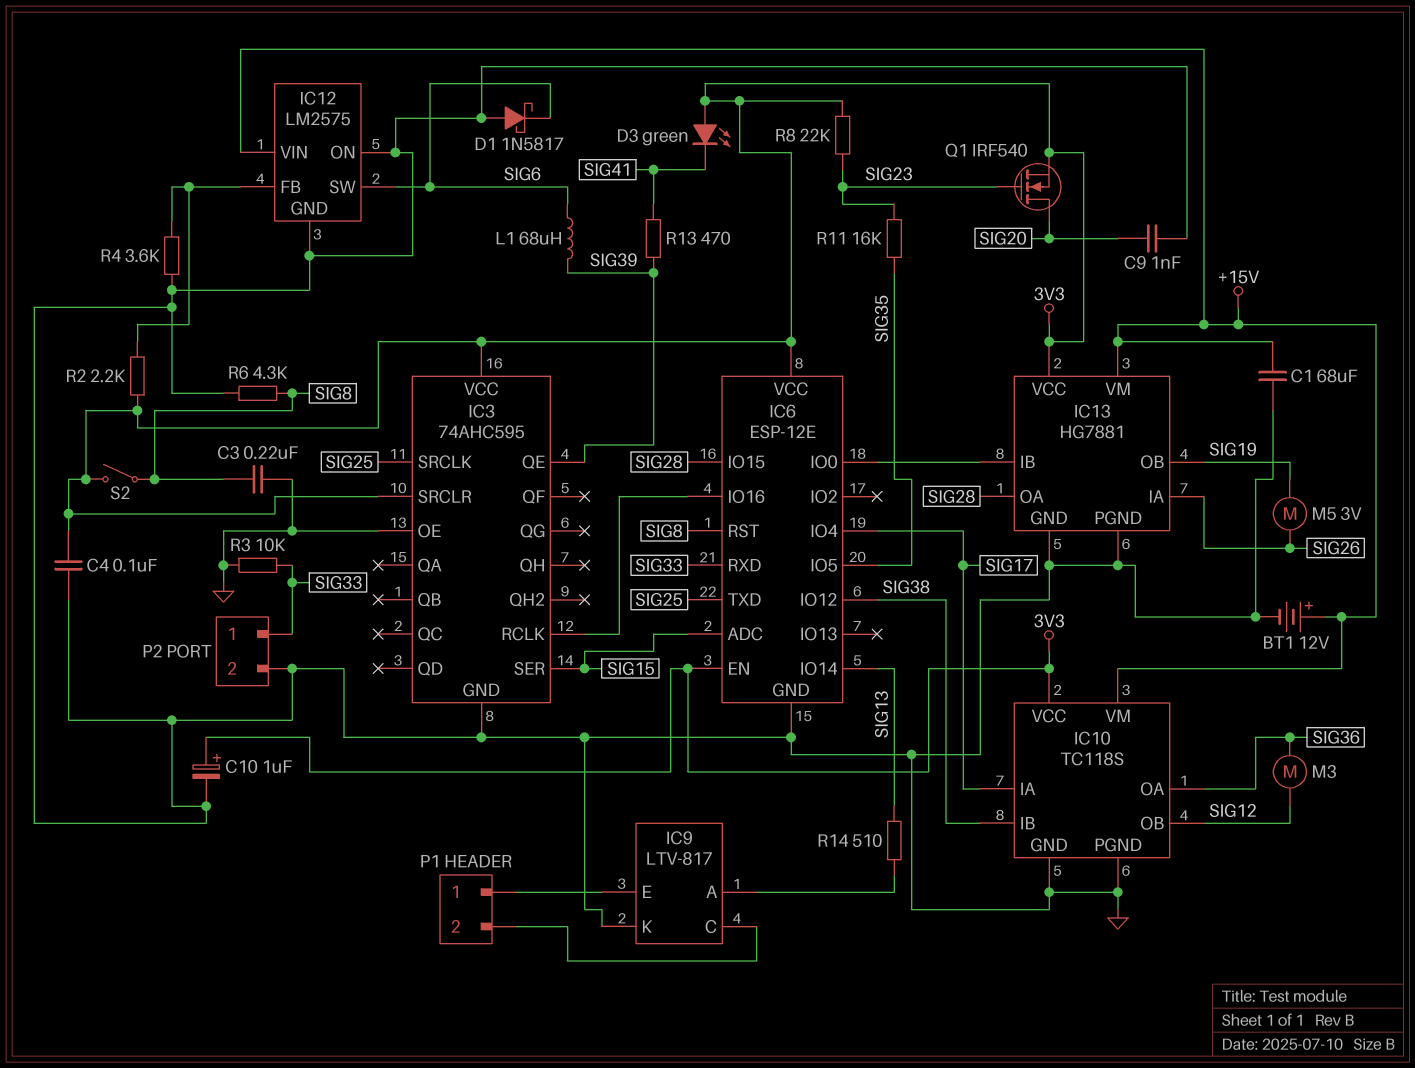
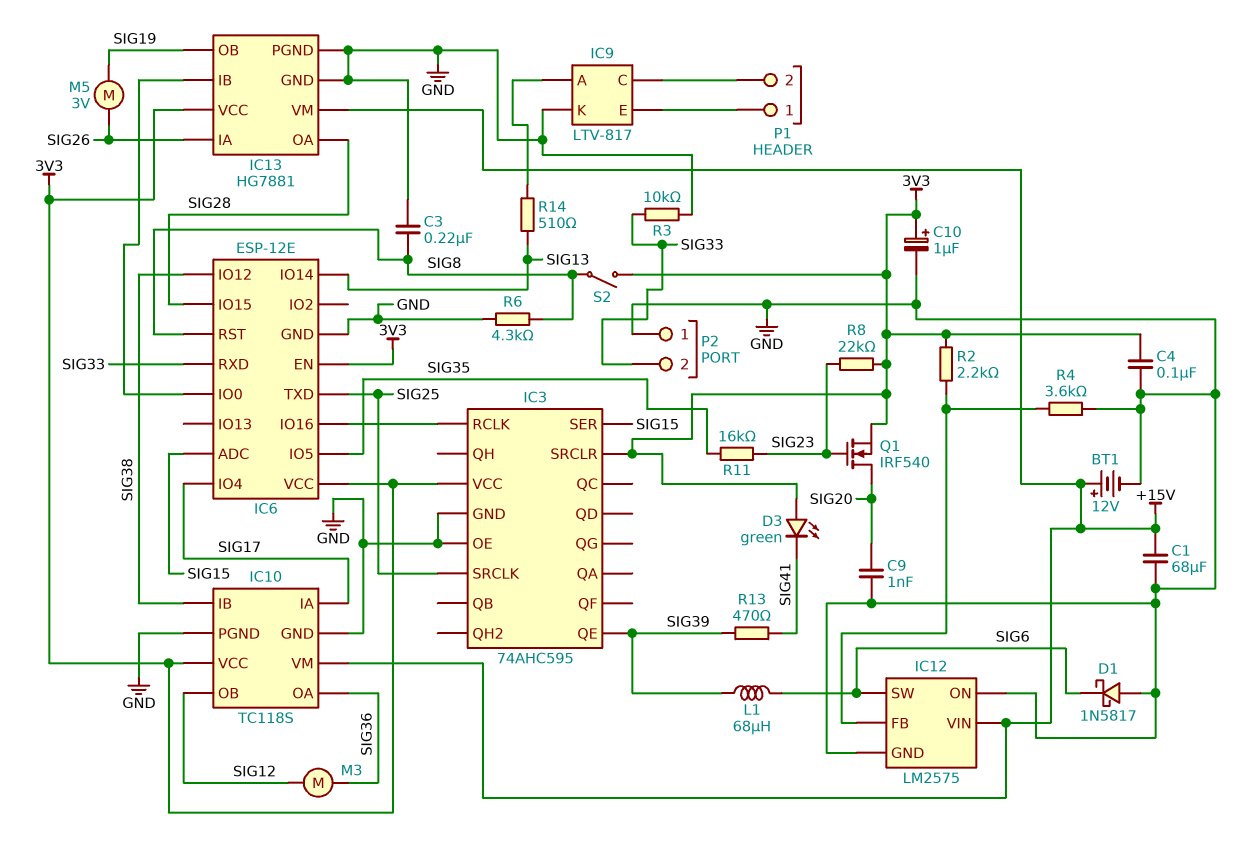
P2 pin 1: SIG33 -> GND
P2 pin 2: GND -> SIG33

